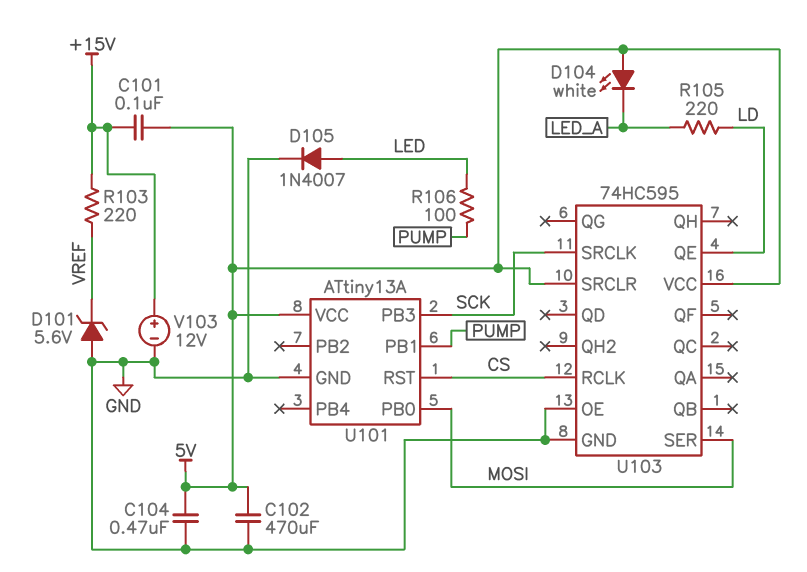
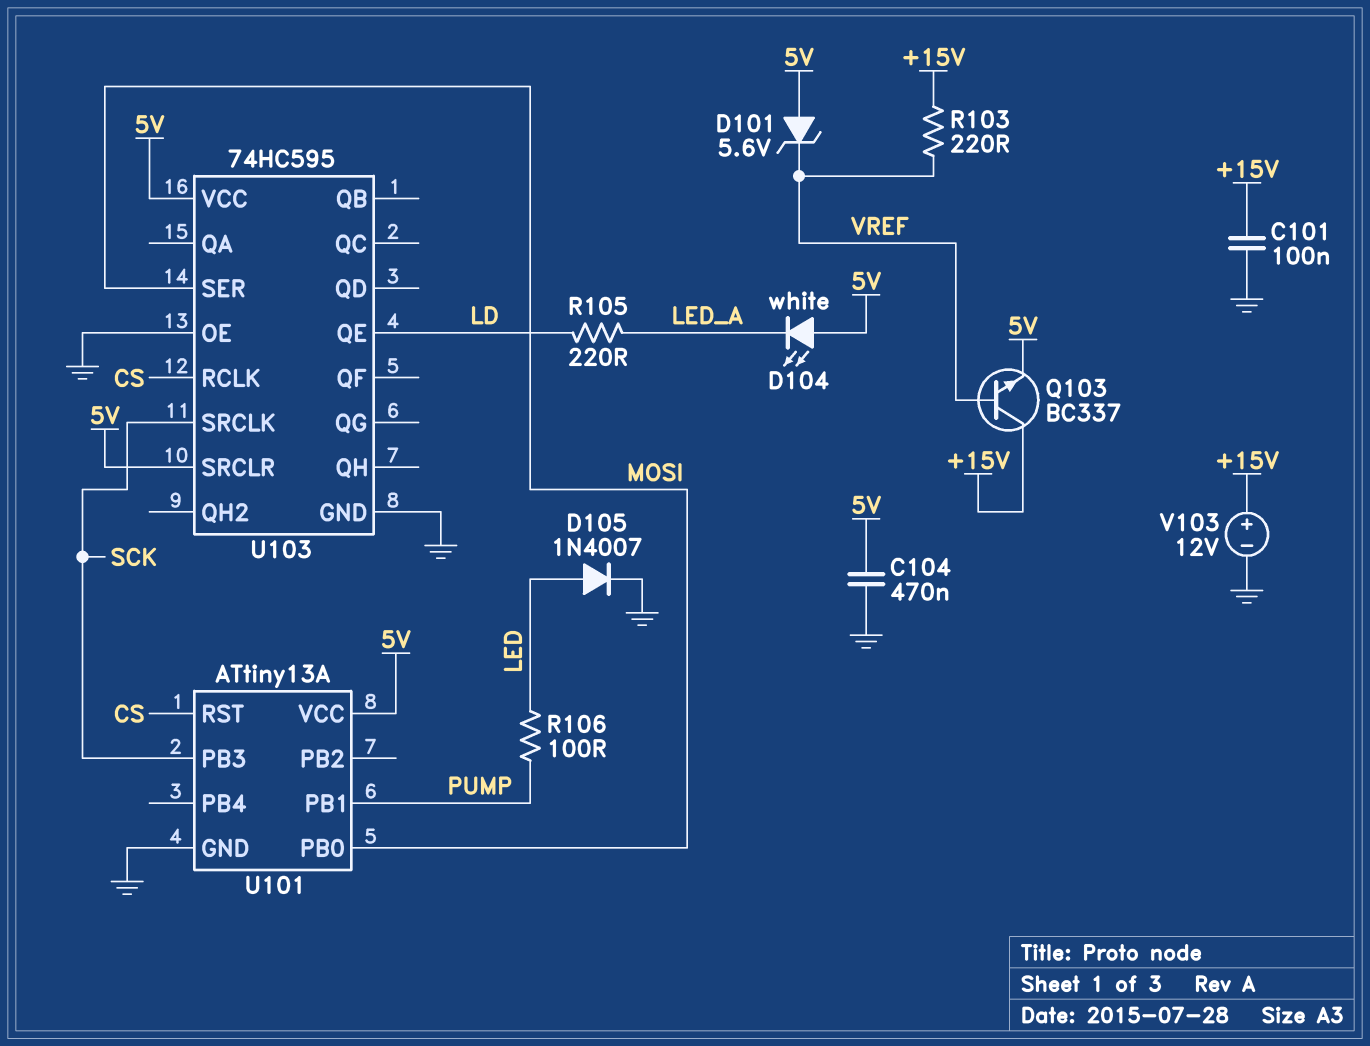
C101: 100nF (+15V, 5V) -> 100nF (+15V, GND)
C102: 470uF (5V, GND) -> none
D101: zener 5.6V (A GND, K VREF) -> zener 5.6V (A 5V, K VREF)
Q103: none -> NPN BC337 (B VREF, C +15V, E 5V)

